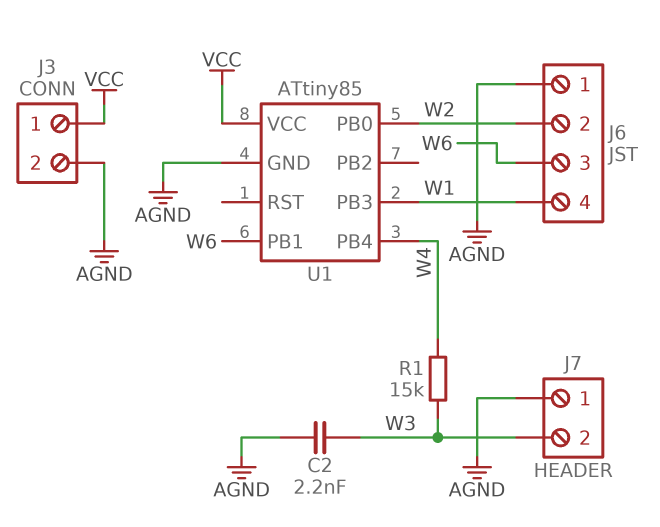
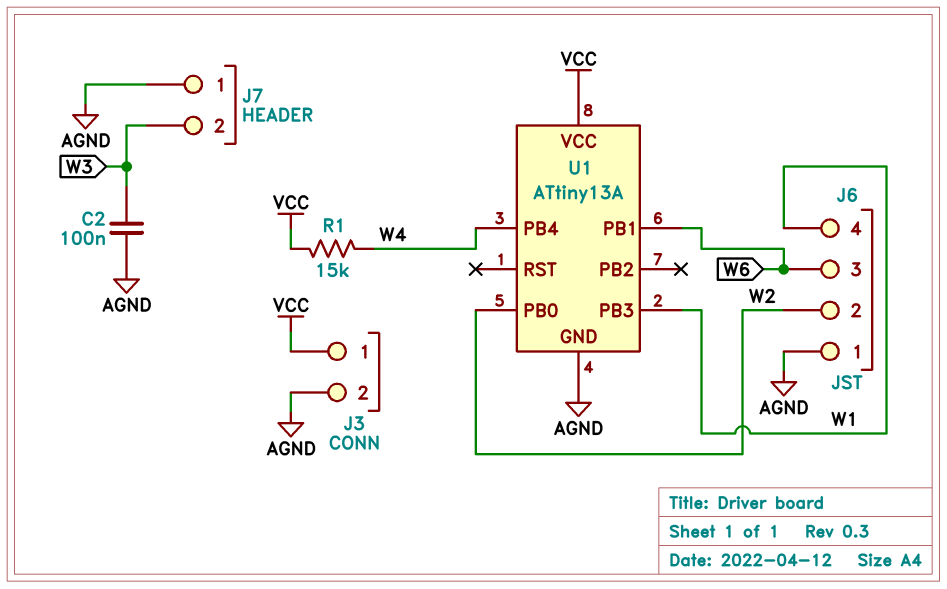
C2: 2.2nF (AGND, W3) -> 100nF (AGND, W3)
R1: 15k (W3, W4) -> 15k (VCC, W4)
U1: ATtiny85 -> ATtiny13A

